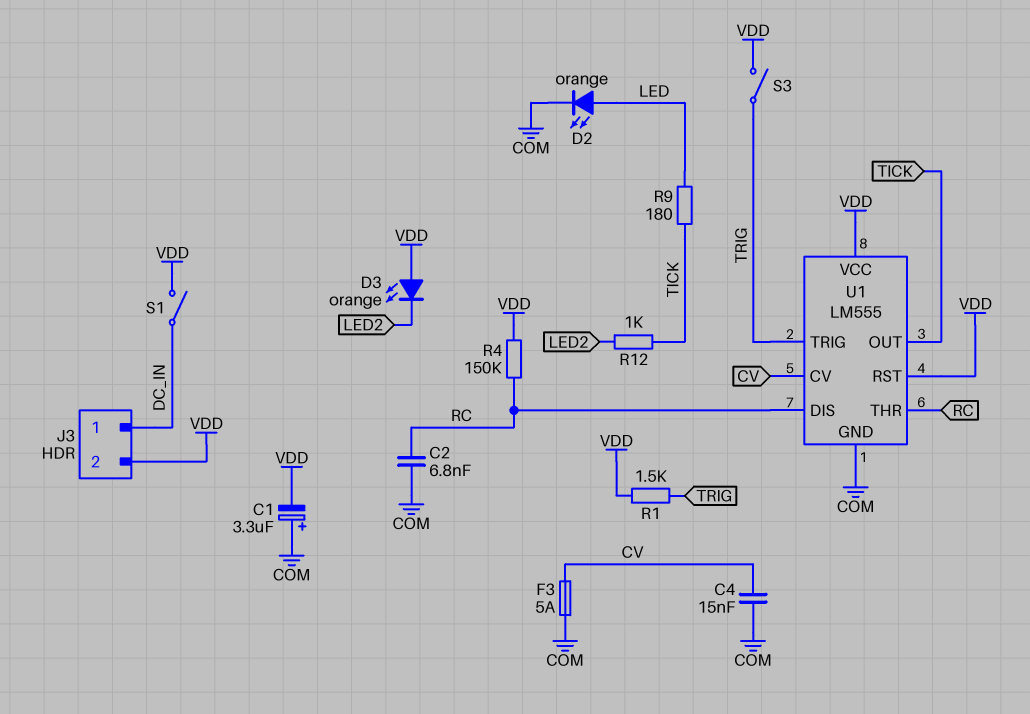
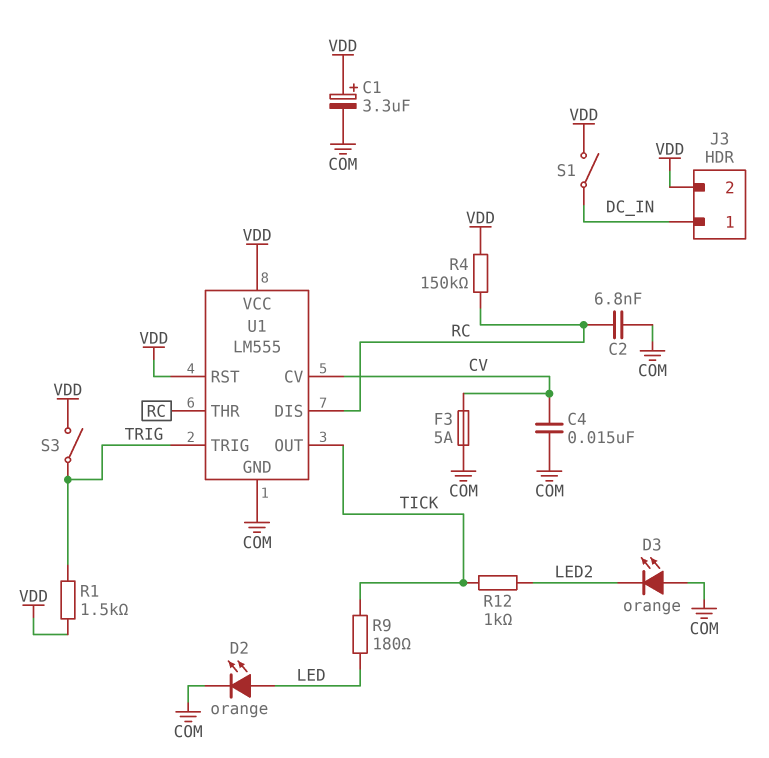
C1: 3.3uF (plus COM, minus VDD) -> 3.3uF (plus VDD, minus COM)
D3: LED orange (A VDD, K LED2) -> LED orange (A COM, K LED2)

